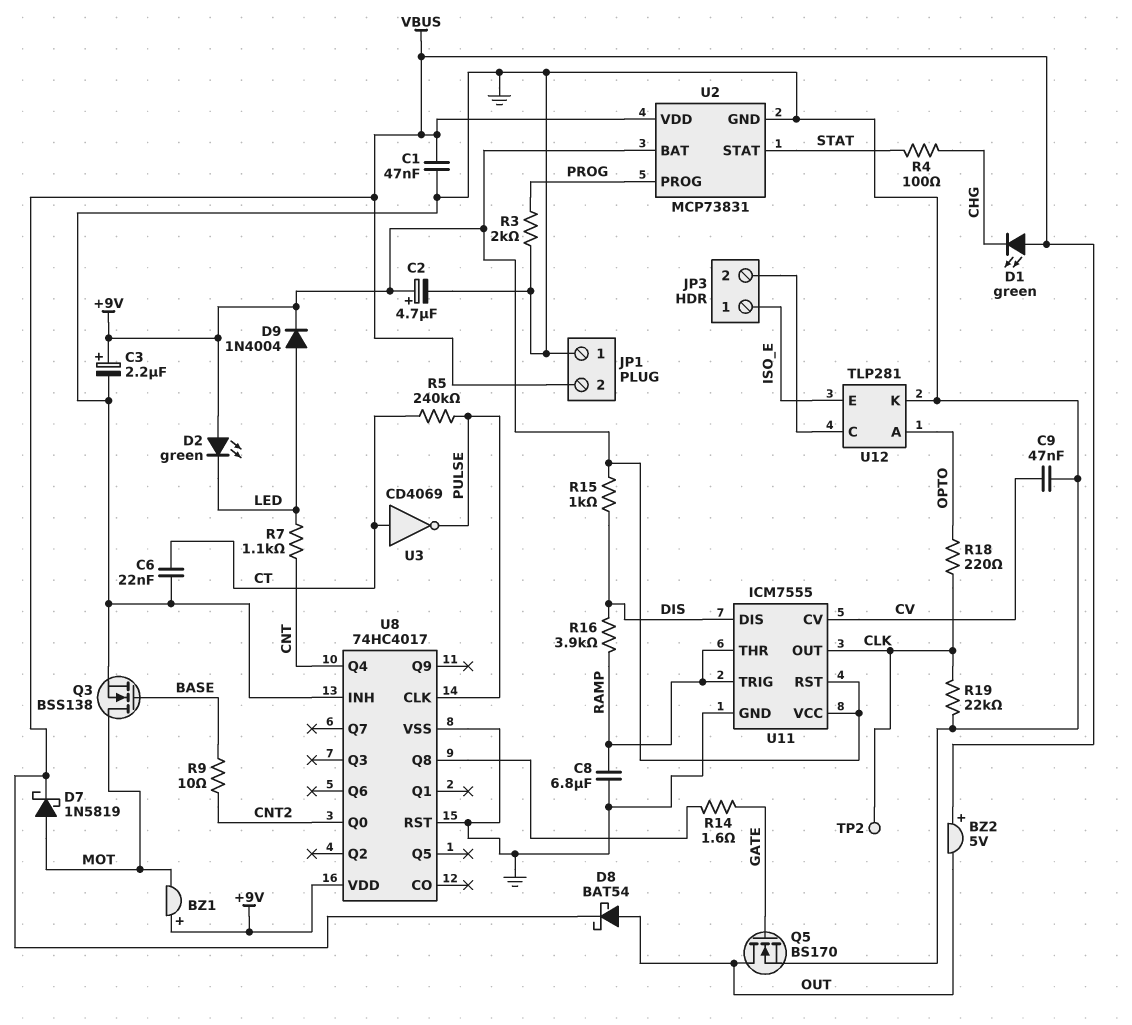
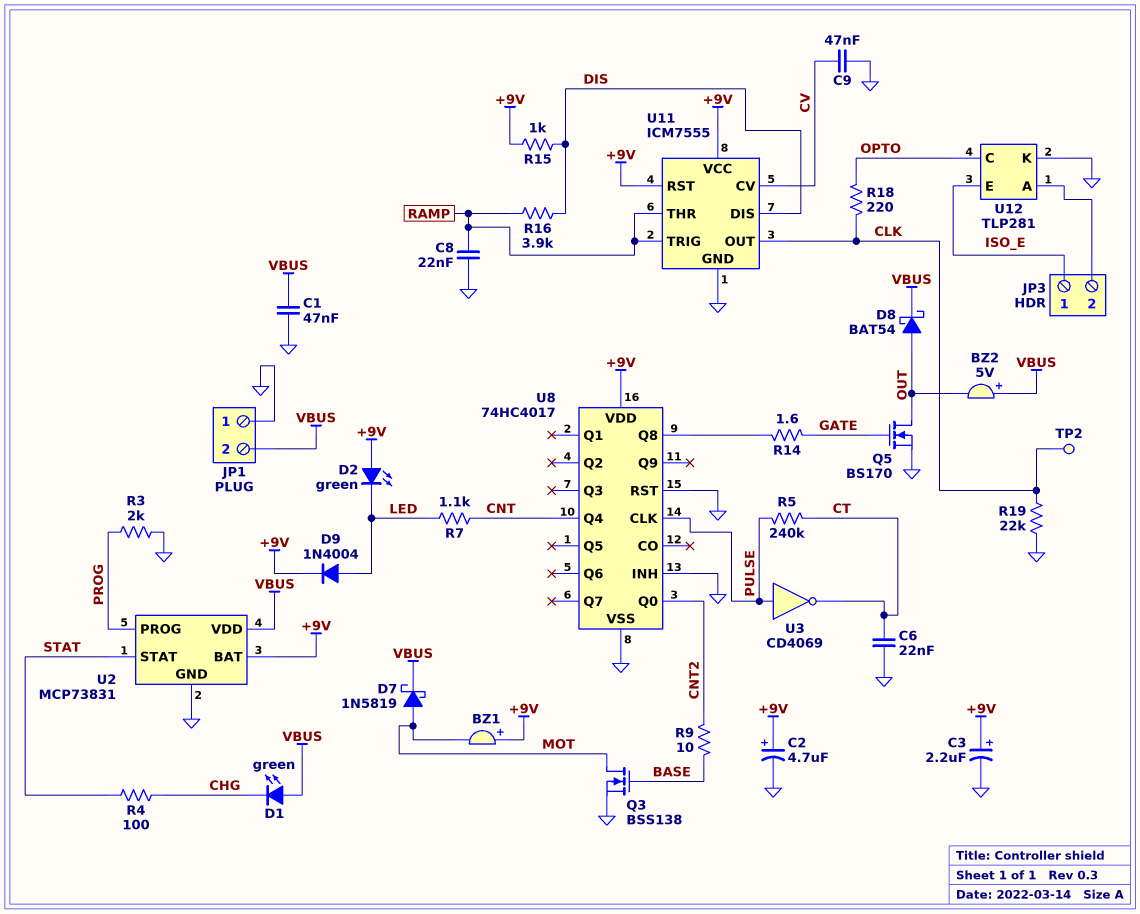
C8: 6.8uF (GND, RAMP) -> 22nF (GND, RAMP)
U3: NOT CD4069 (in CT, out PULSE) -> NOT CD4069 (in PULSE, out CT)
U12 pin A: OPTO -> JP3/2
U12 pin C: JP3/2 -> OPTO

